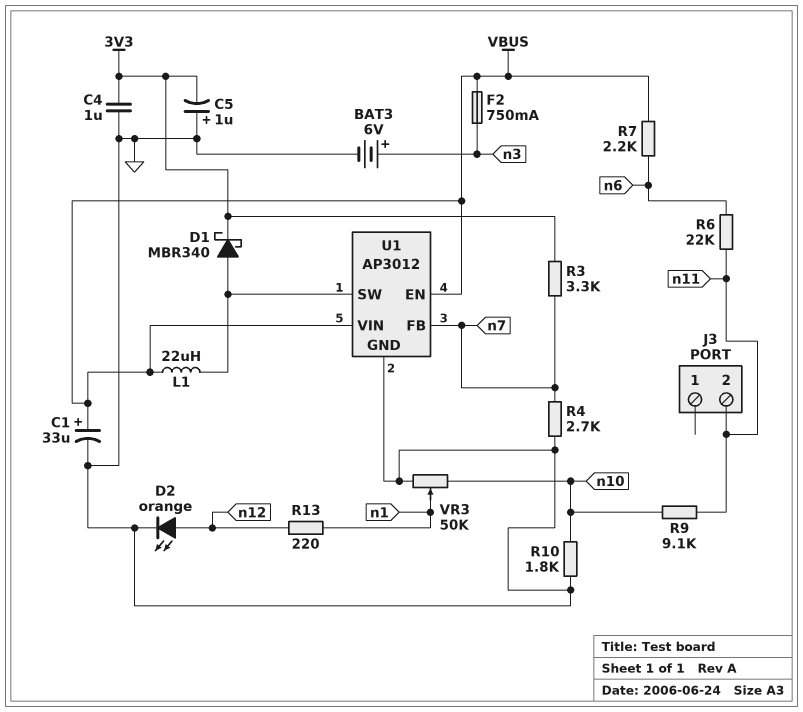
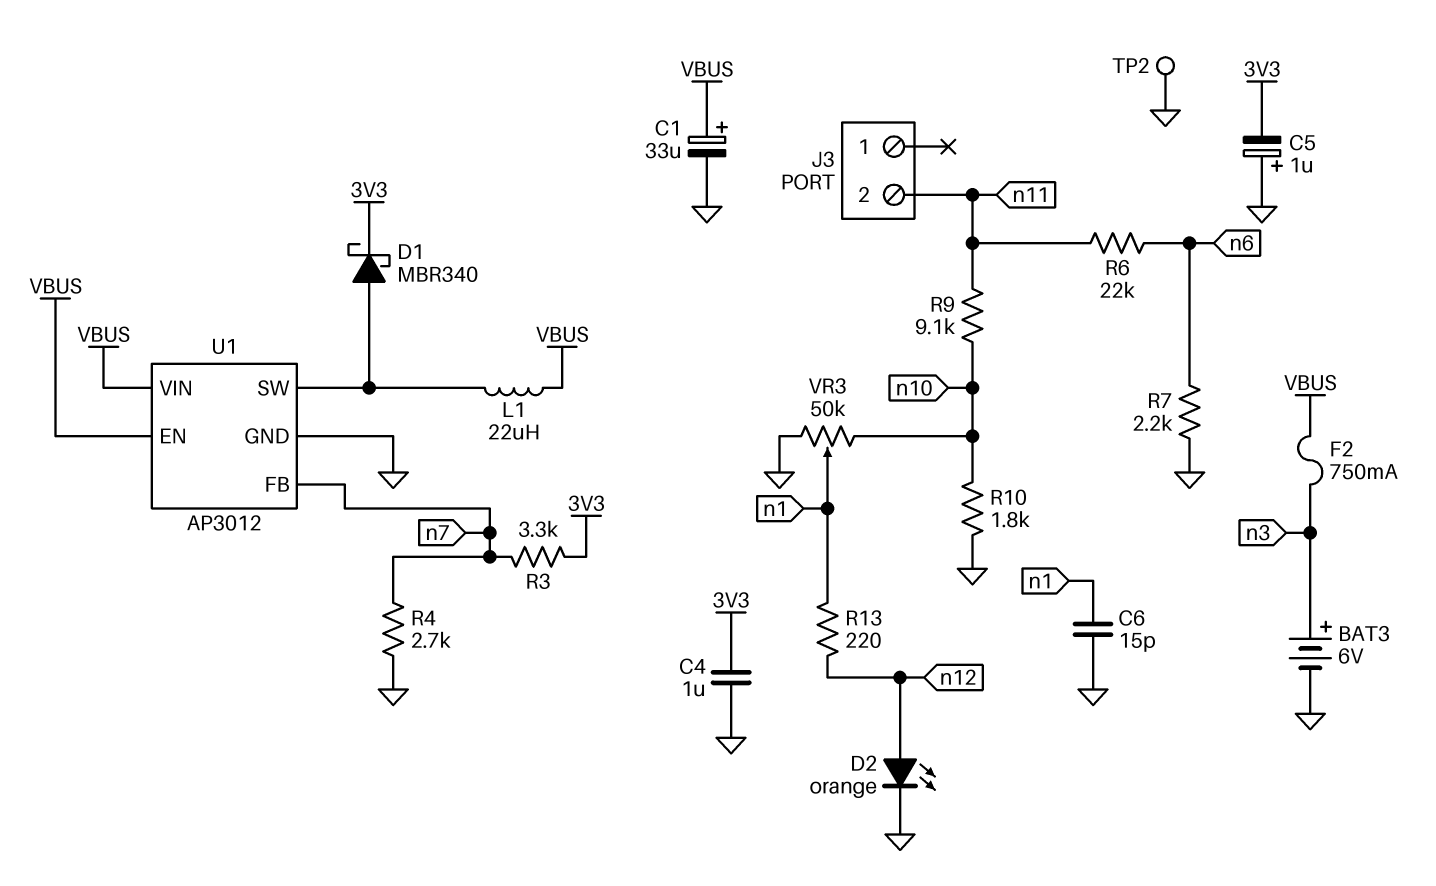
C6: none -> 15pF (GND, n1)
R7: 2.2k (VBUS, n6) -> 2.2k (GND, n6)
TP2: none -> test point (GND)

